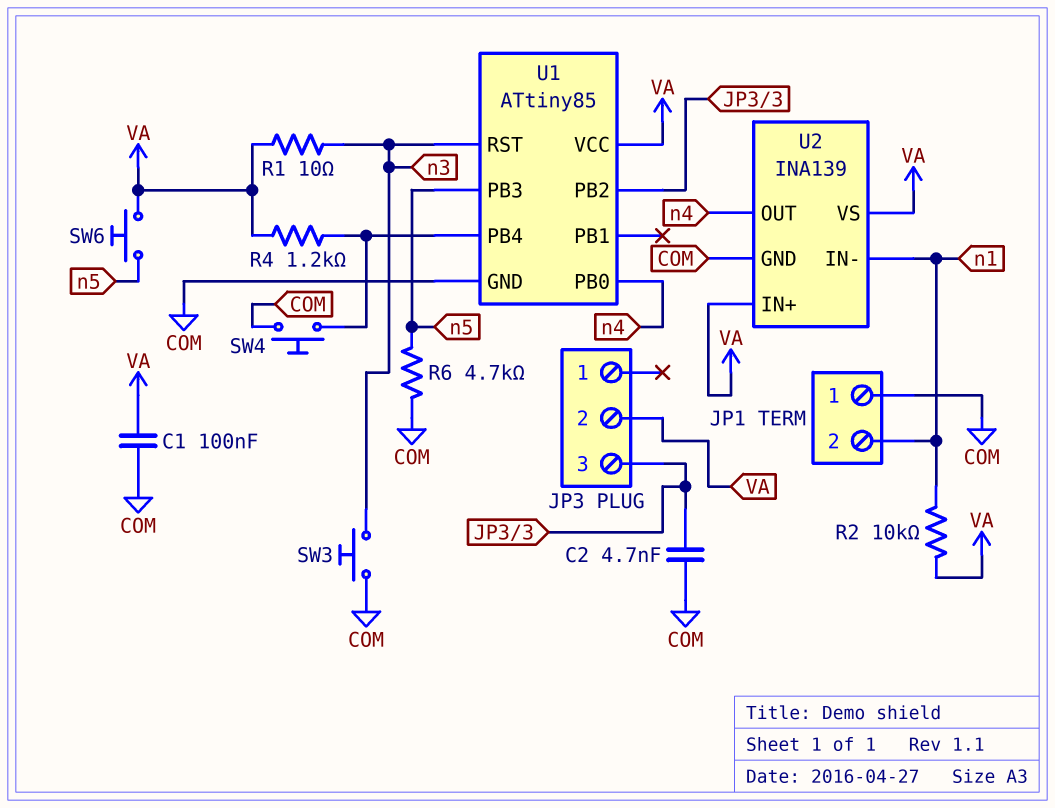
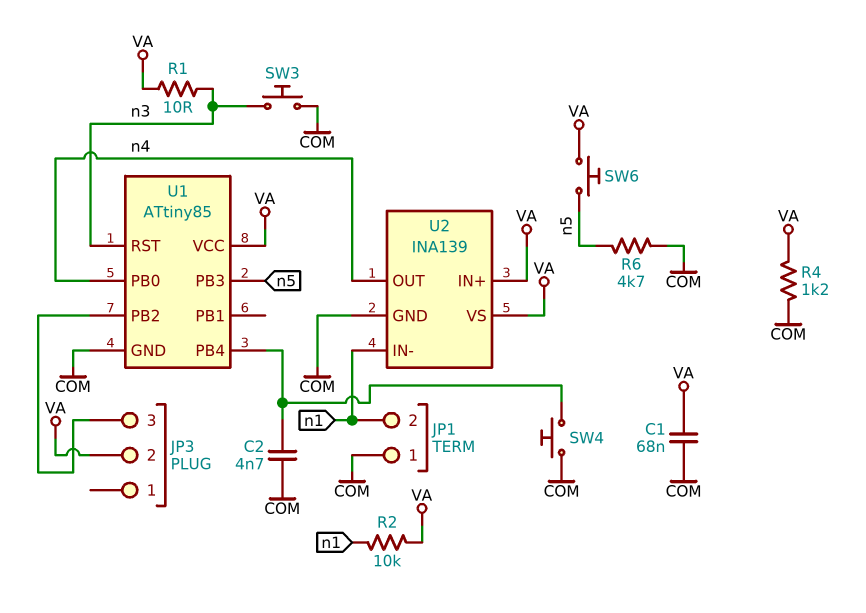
C1: 100nF (COM, VA) -> 68nF (COM, VA)
C2: 4.7nF (COM, JP3/3) -> 4.7nF (COM, U1/PB4)
R4: 1.2k (U1/PB4, VA) -> 1.2k (COM, VA)

